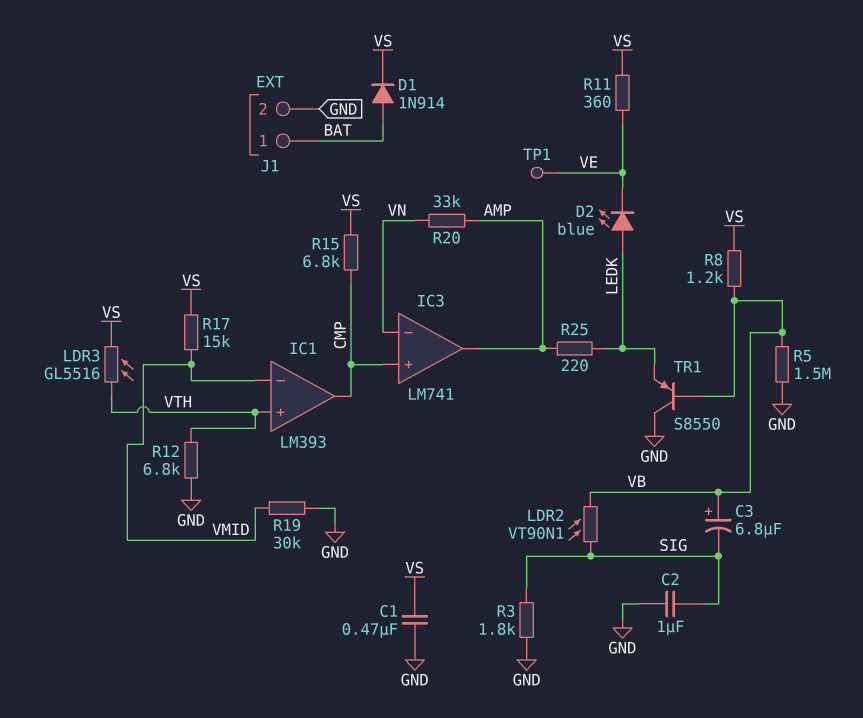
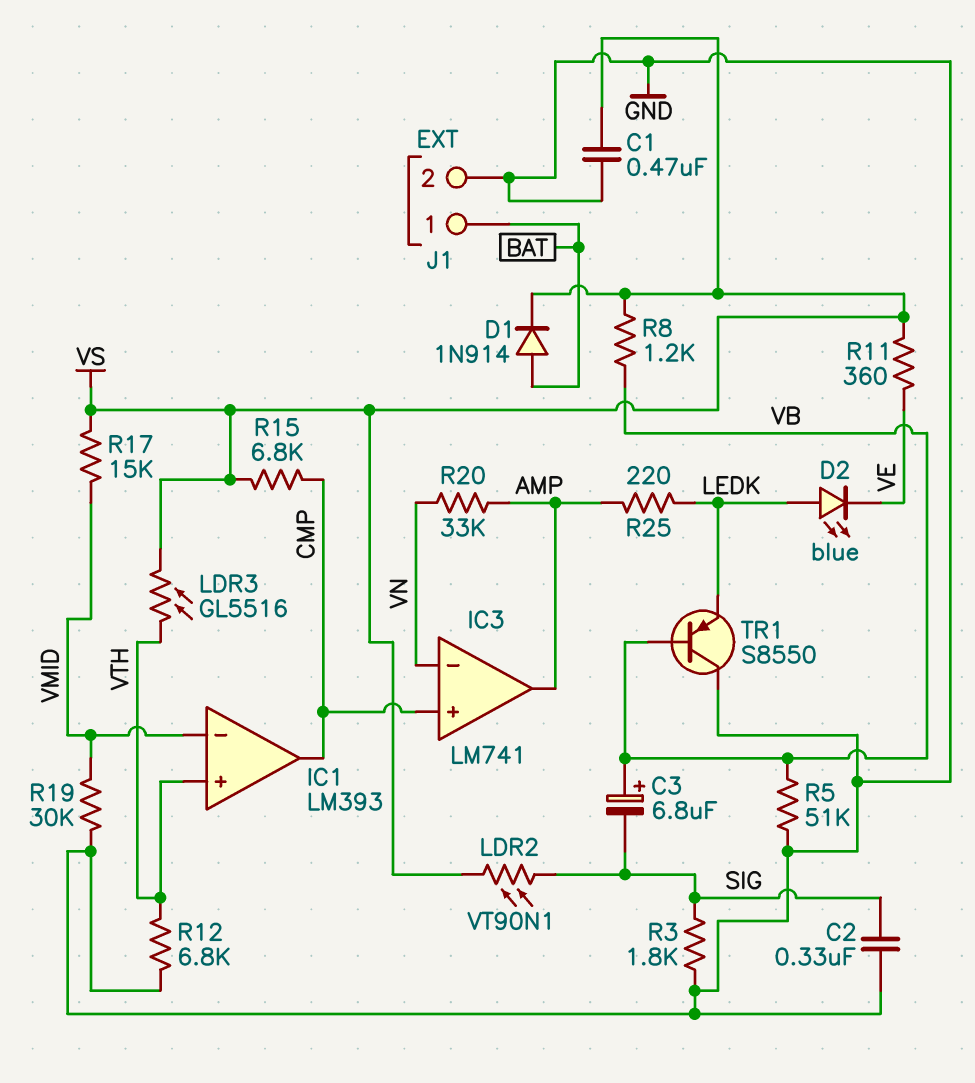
C2: 1uF (GND, SIG) -> 330nF (GND, SIG)
LDR2: VT90N1 (SIG, VB) -> VT90N1 (SIG, VS)
R5: 1.5M (GND, VB) -> 51k (GND, VB)
TP1: test point (VE) -> none

